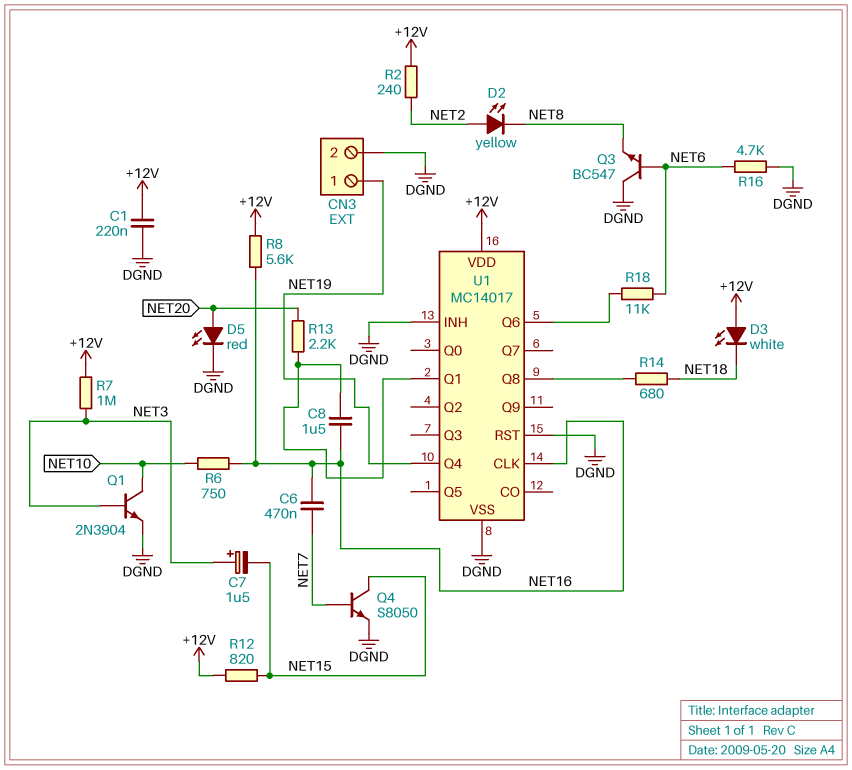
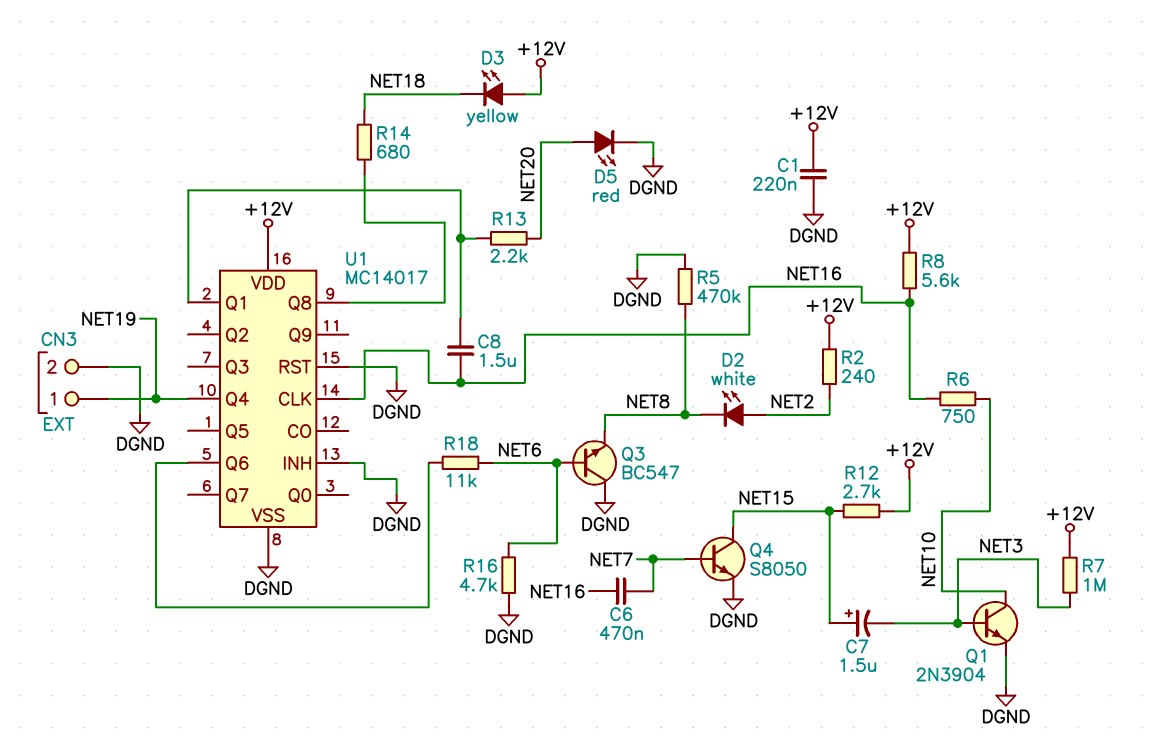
C7: 1.5uF (plus NET3, minus NET15) -> 1.5uF (plus NET15, minus NET3)
D2: LED yellow (A NET2, K NET8) -> LED white (A NET2, K NET8)
D3: LED white (A +12V, K NET18) -> LED yellow (A +12V, K NET18)
R5: none -> 470k (DGND, NET8)
R12: 820 (+12V, NET15) -> 2.7k (+12V, NET15)

